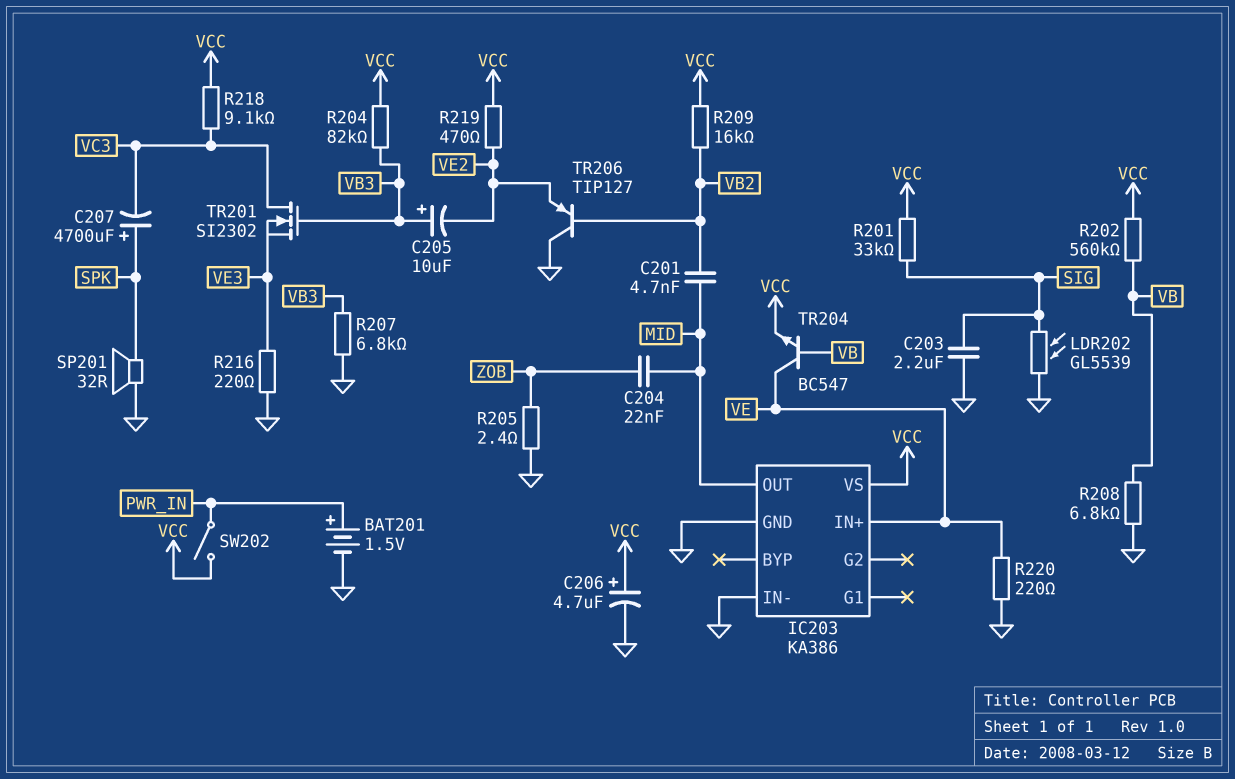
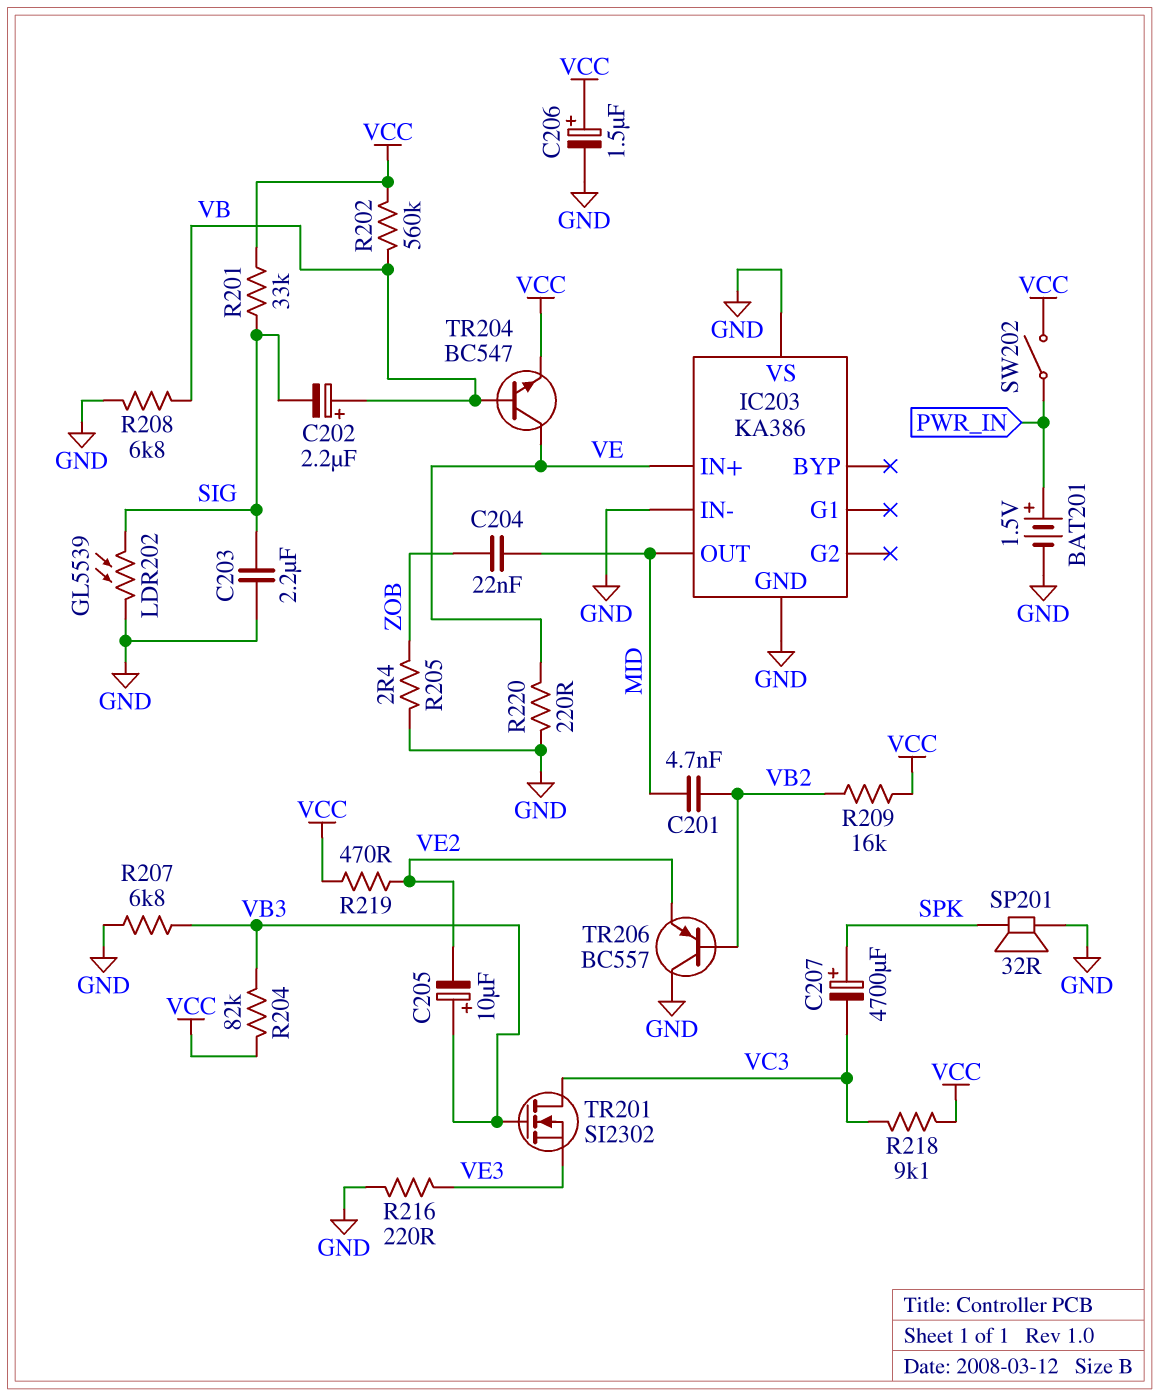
C202: none -> 2.2uF (plus VB, minus SIG)
C206: 4.7uF (plus VCC, minus GND) -> 1.5uF (plus VCC, minus GND)
IC203 pin VS: VCC -> GND
TR206: PNP TIP127 (B VB2, C GND, E VE2) -> PNP BC557 (B VB2, C GND, E VE2)

